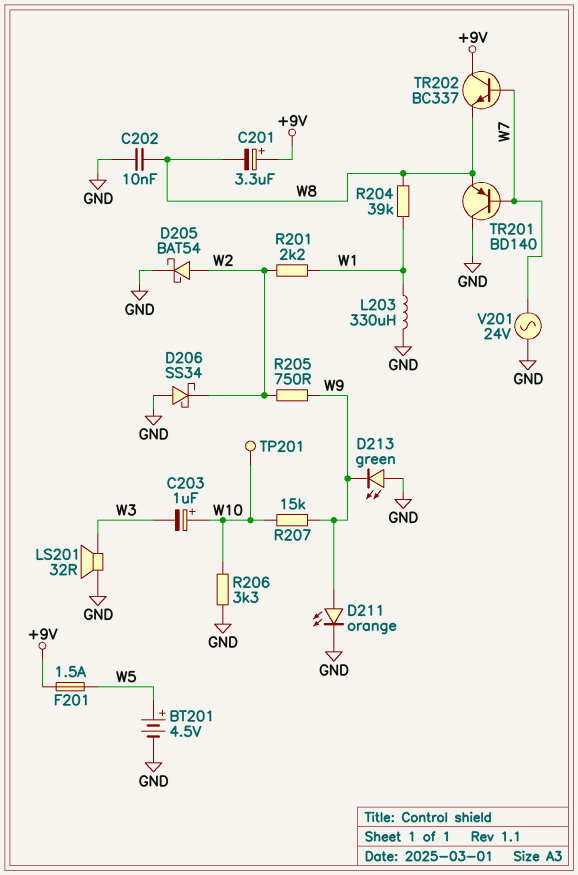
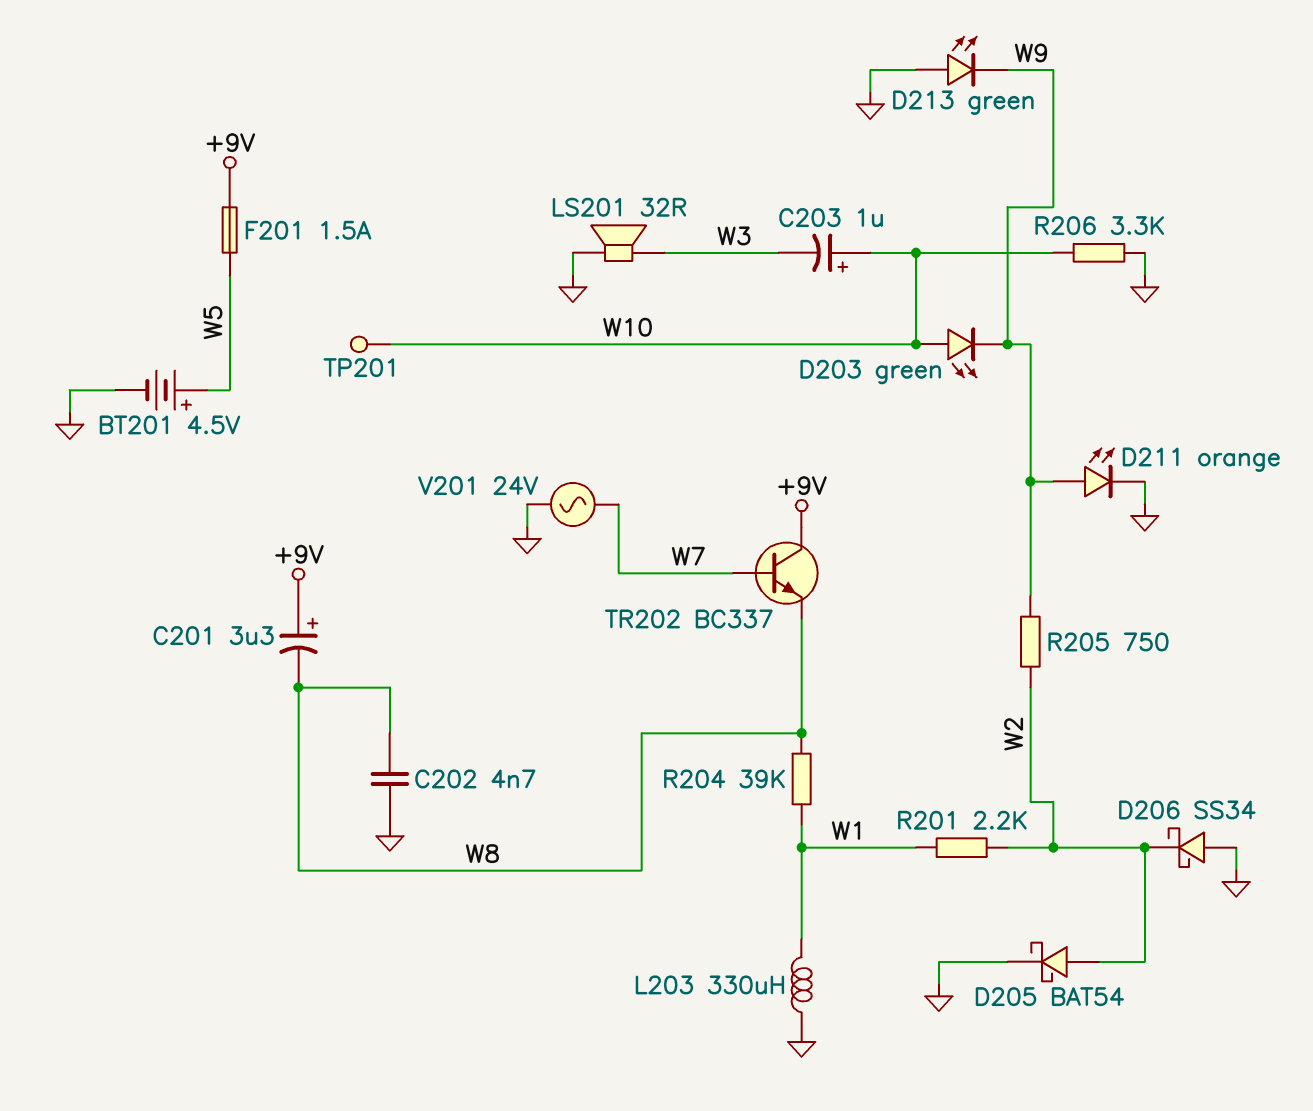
C202: 10nF (GND, W8) -> 4.7nF (GND, W8)
D203: none -> LED green (A W10, K W9)
R207: 15k (W9, W10) -> none
TR201: PNP BD140 (B W7, C GND, E W8) -> none

